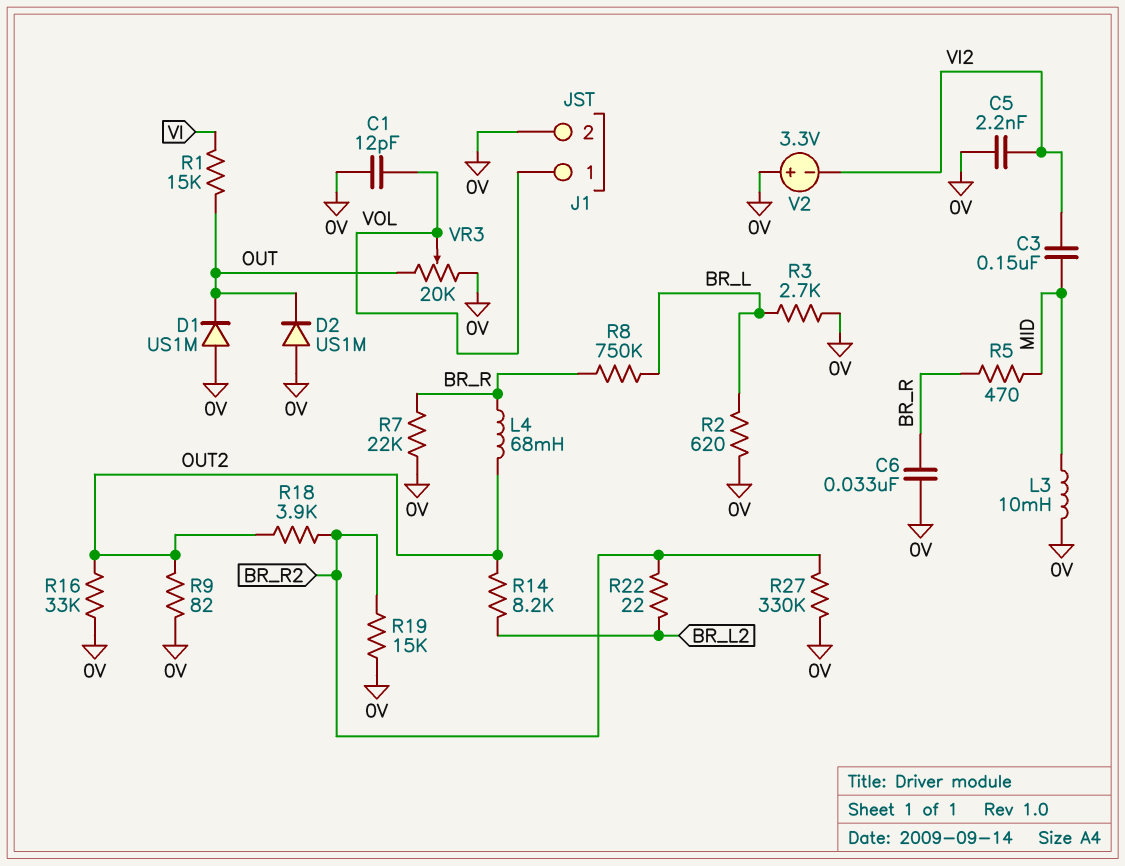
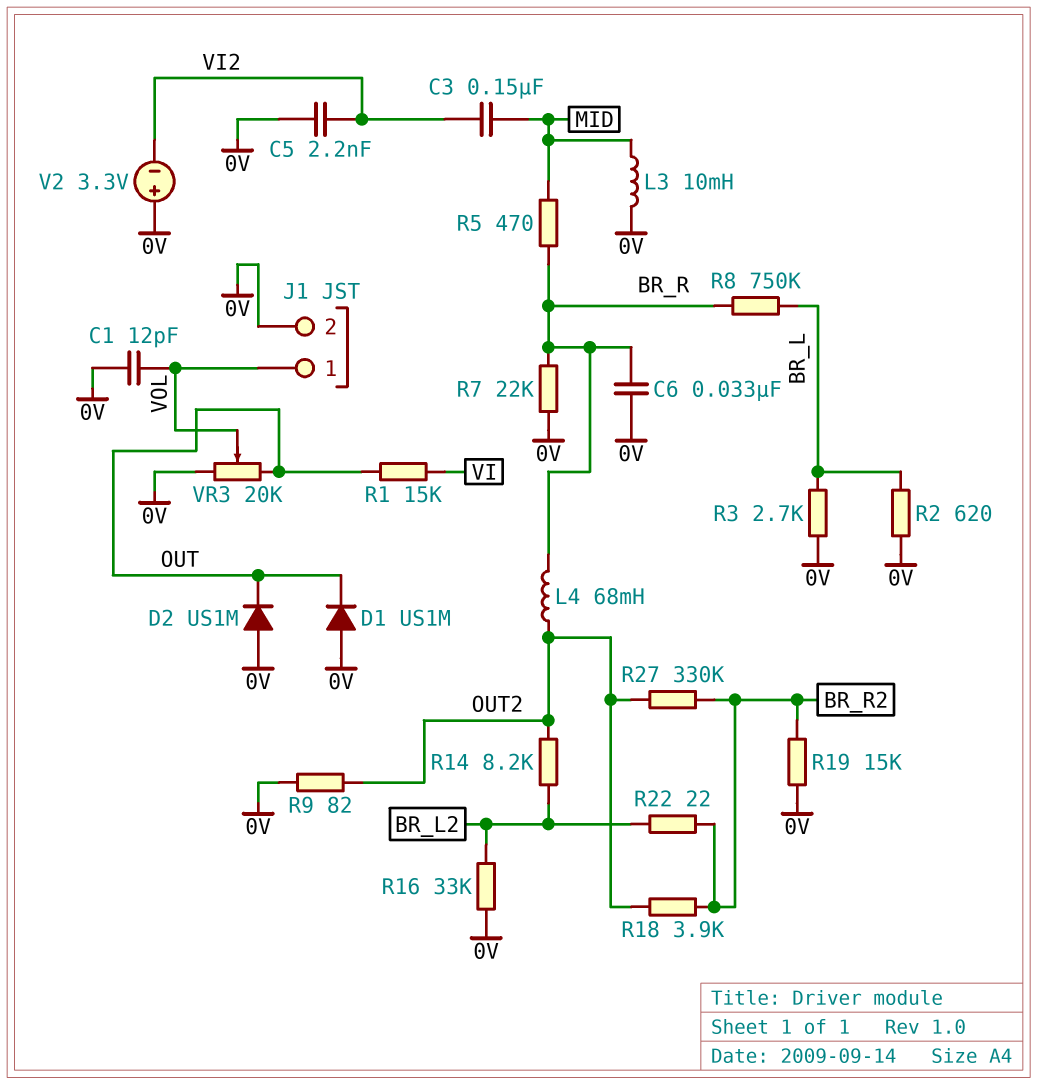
R16: 33k (0V, OUT2) -> 33k (0V, BR_L2)
R27: 330k (0V, BR_R2) -> 330k (BR_R2, OUT2)

